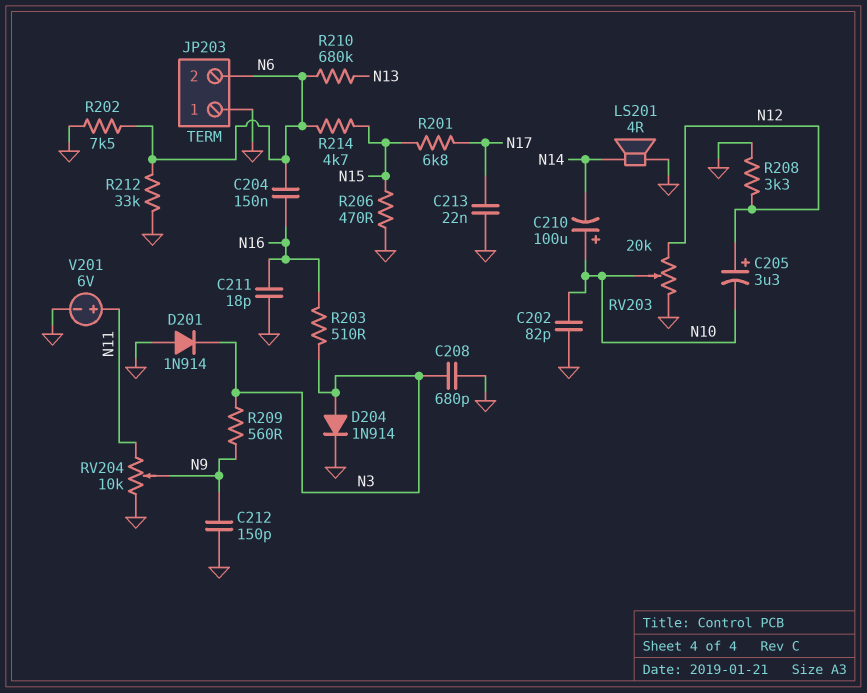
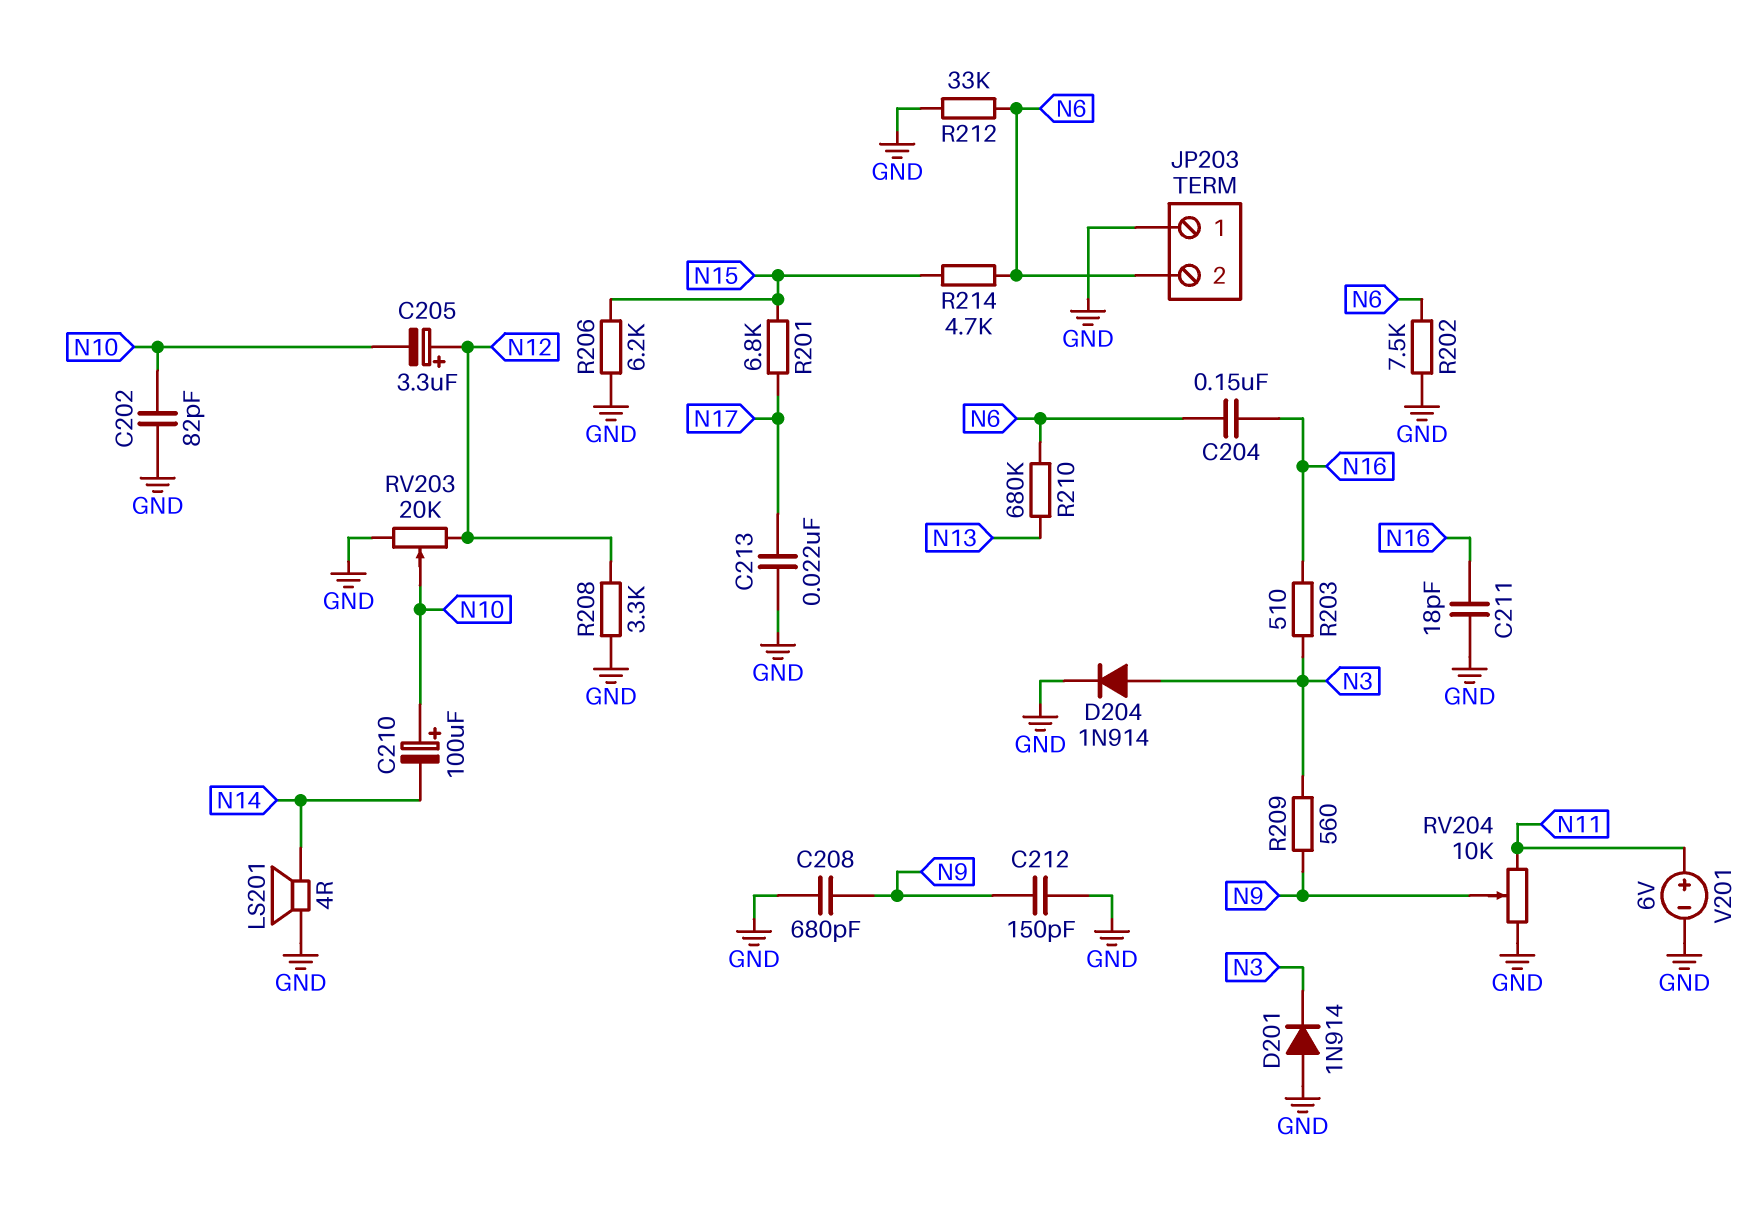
C208: 680pF (GND, N3) -> 680pF (GND, N9)
R206: 470 (GND, N15) -> 6.2k (GND, N15)

